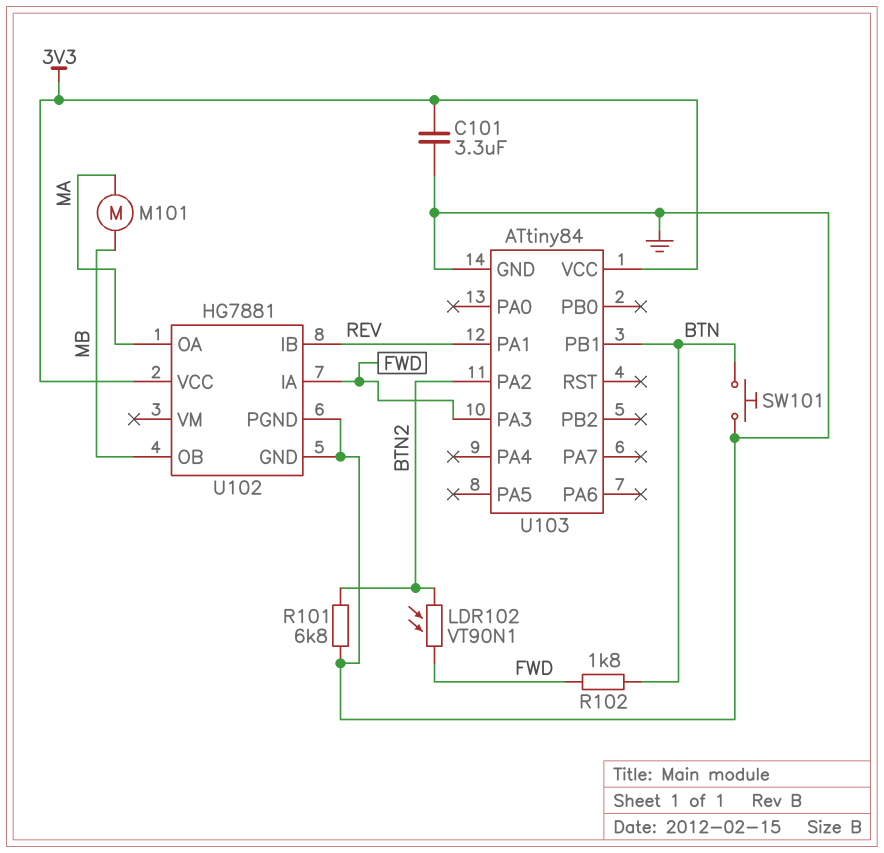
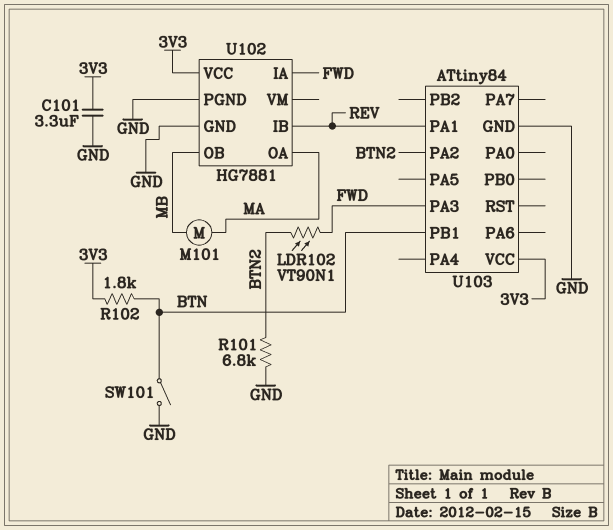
R102: 1.8k (BTN, FWD) -> 1.8k (3V3, BTN)
SW101: button (BTN, GND) -> switch (BTN, GND)

